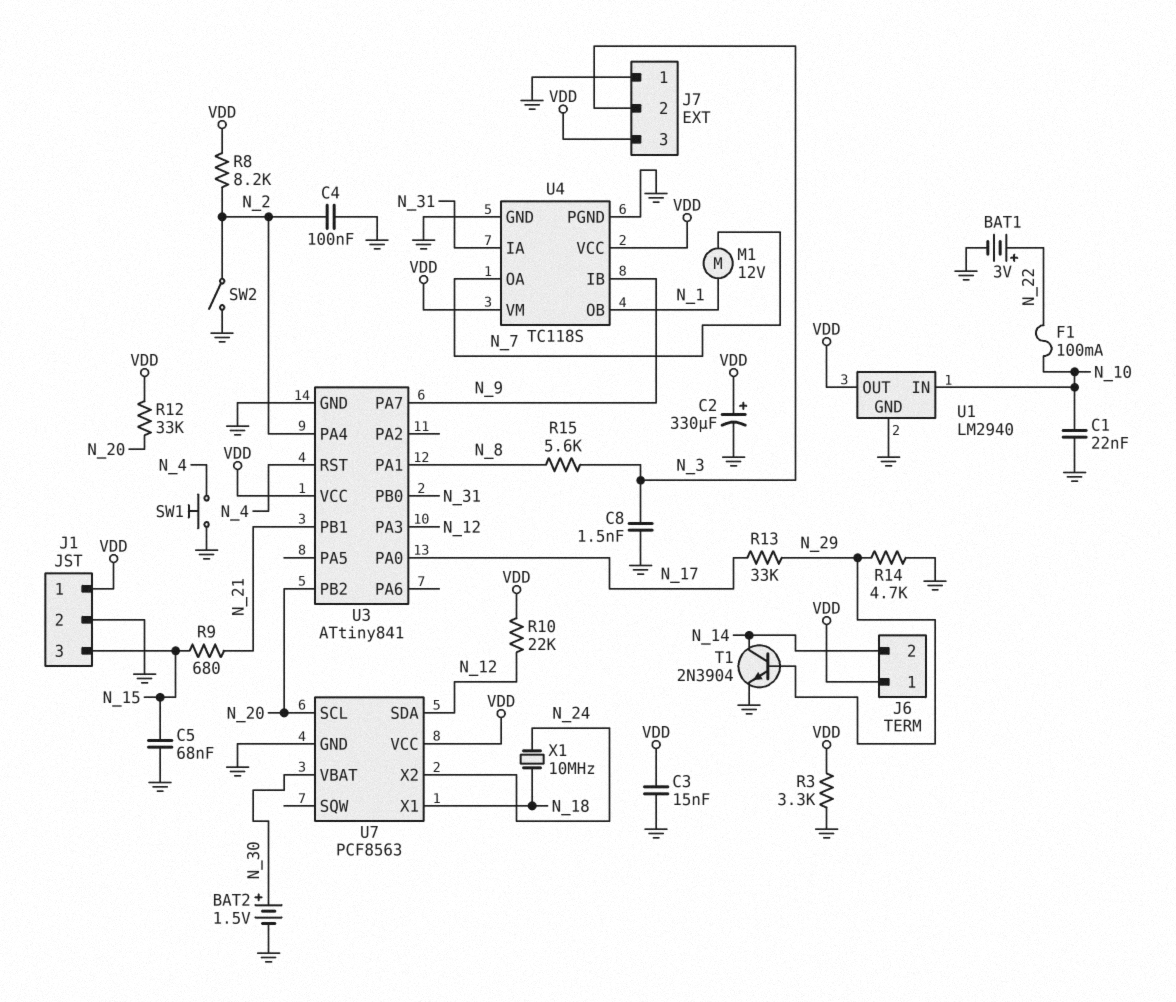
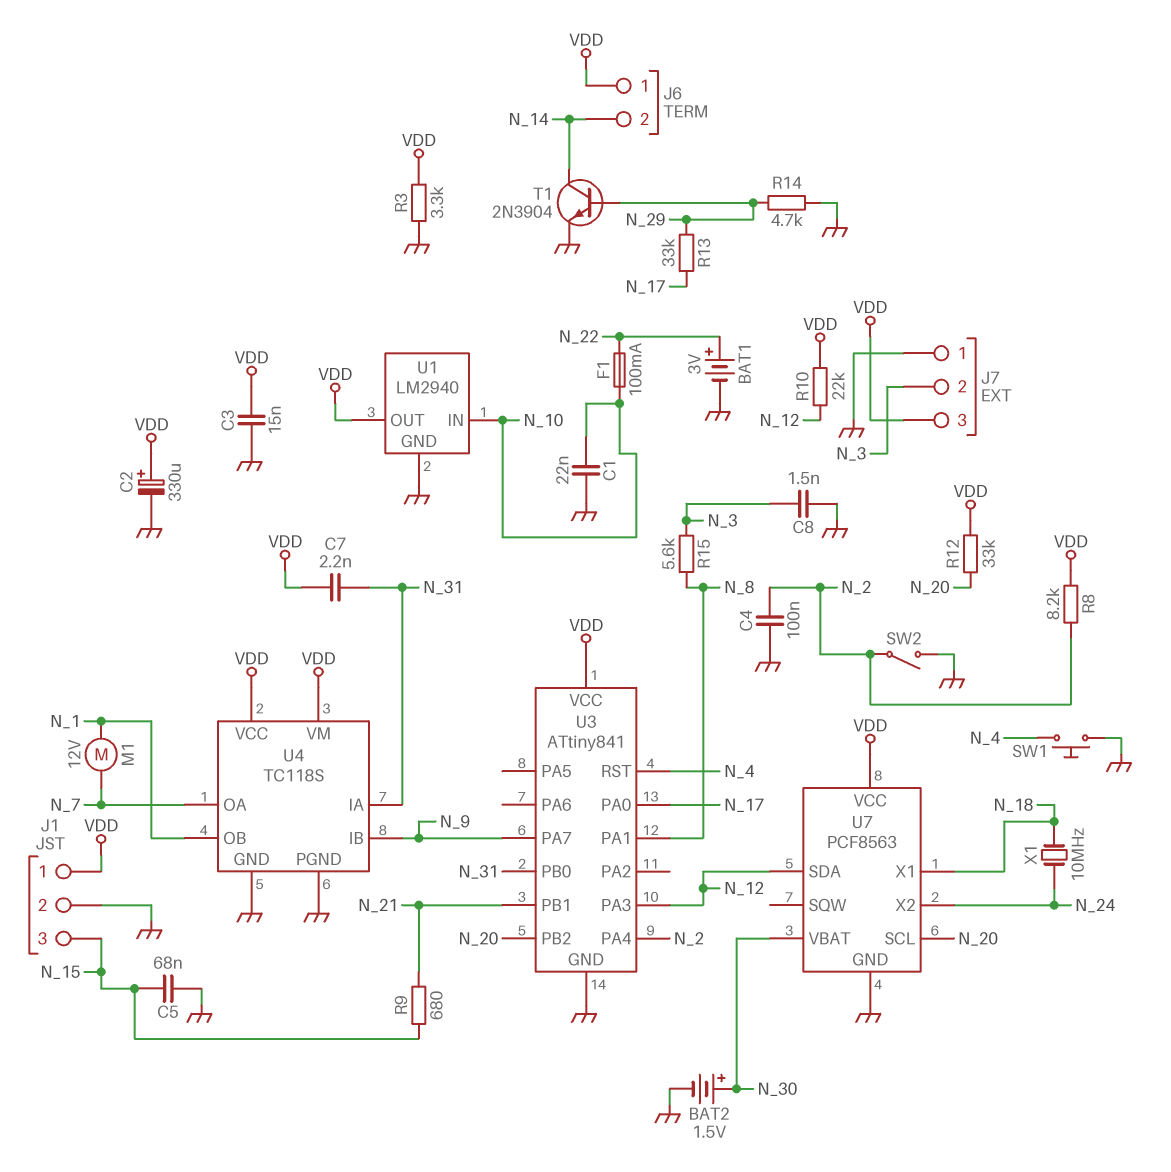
C7: none -> 2.2nF (N_31, VDD)

